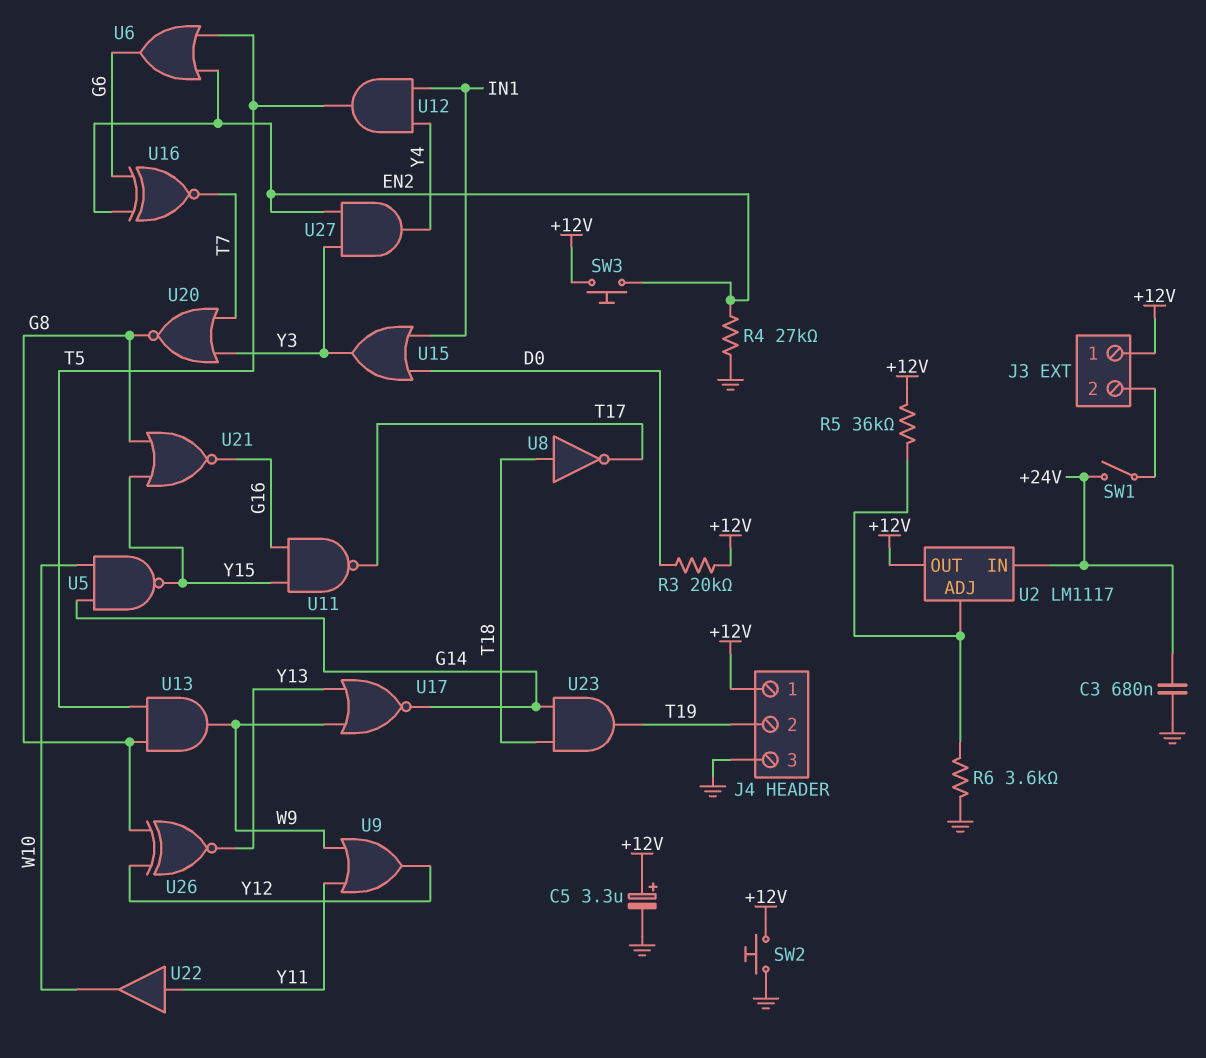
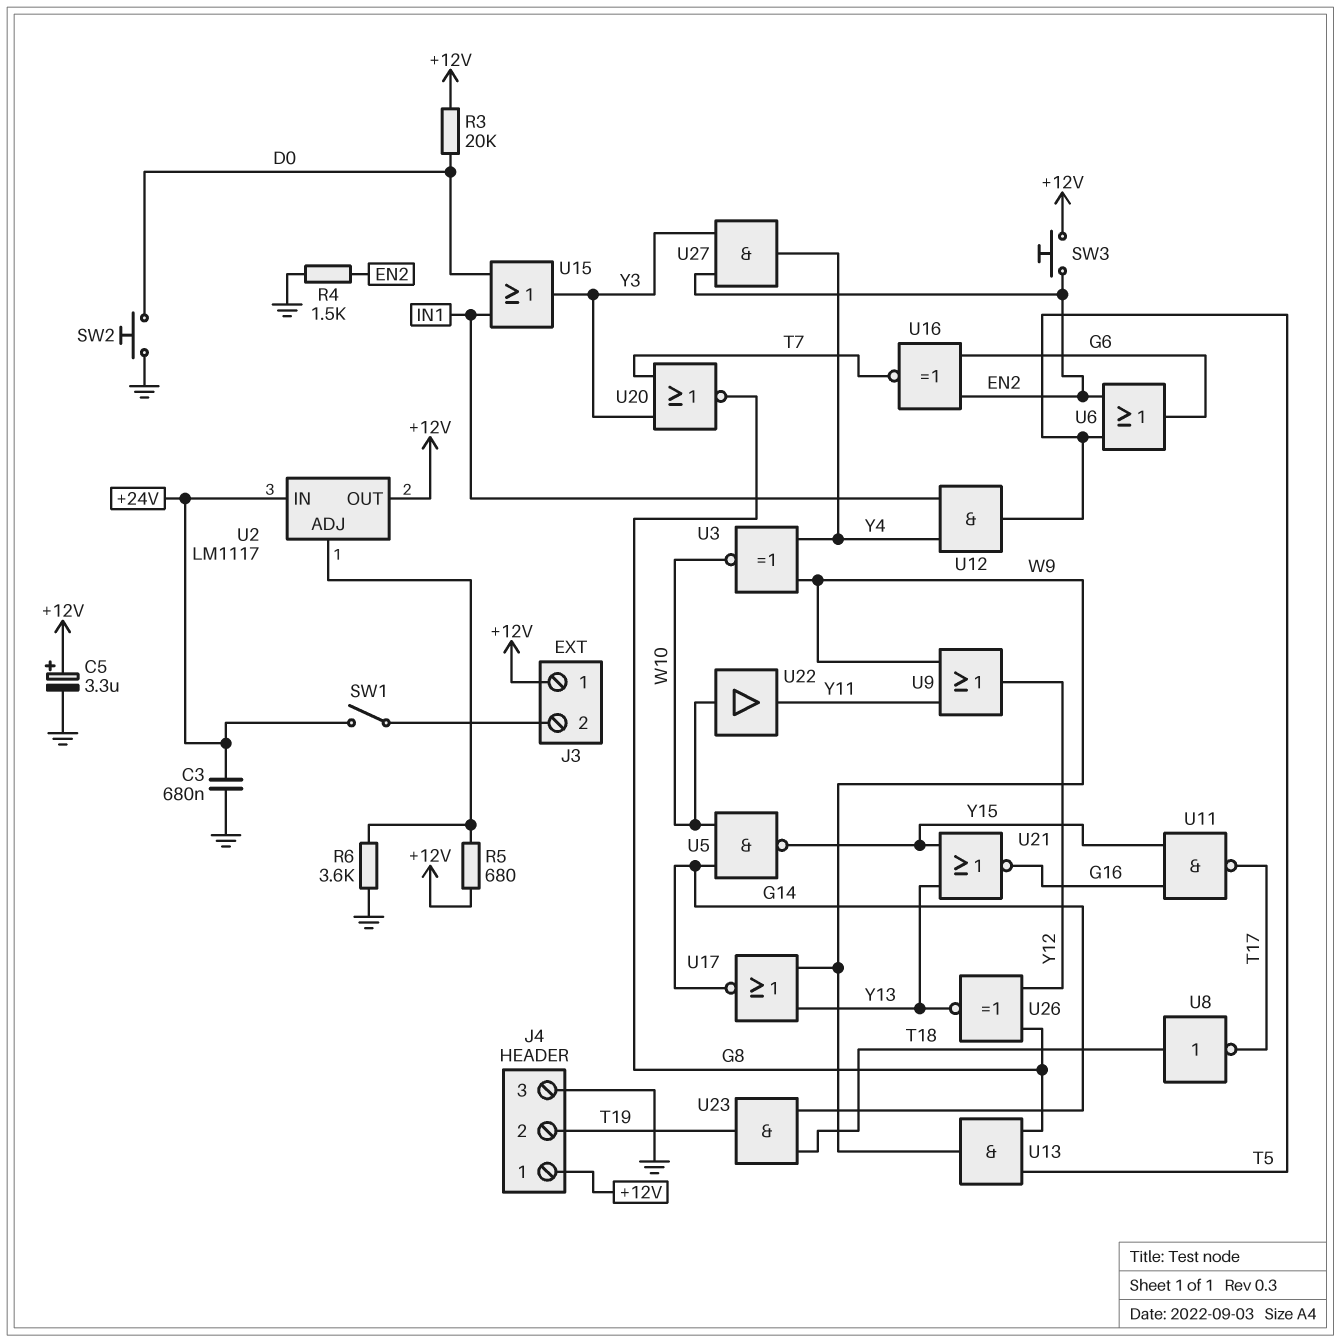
R4: 27k (EN2, GND) -> 1.5k (EN2, GND)
R5: 36k (+12V, U2/ADJ) -> 680 (+12V, U2/ADJ)
SW2: button (+12V, GND) -> button (D0, GND)
U3: none -> XNOR (in W9, in Y4, out W10)
U21: NOR (in G8, in Y15, out G16) -> NOR (in Y13, in Y15, out G16)
U22: buffer (in Y11, out W10) -> buffer (in W10, out Y11)

